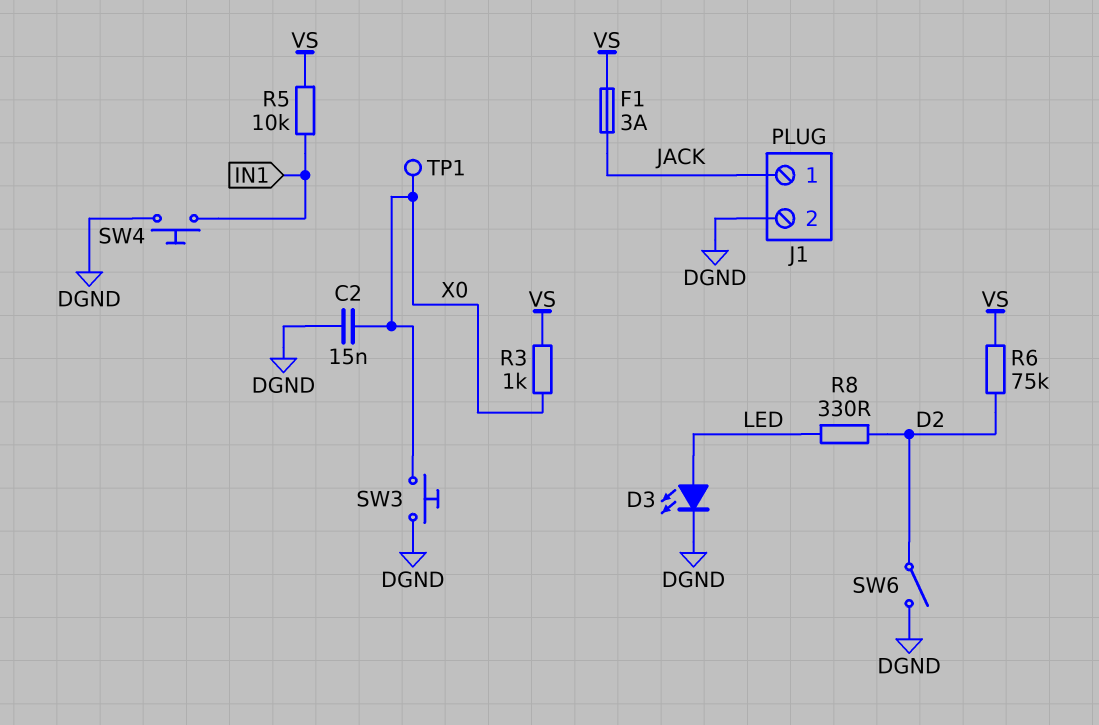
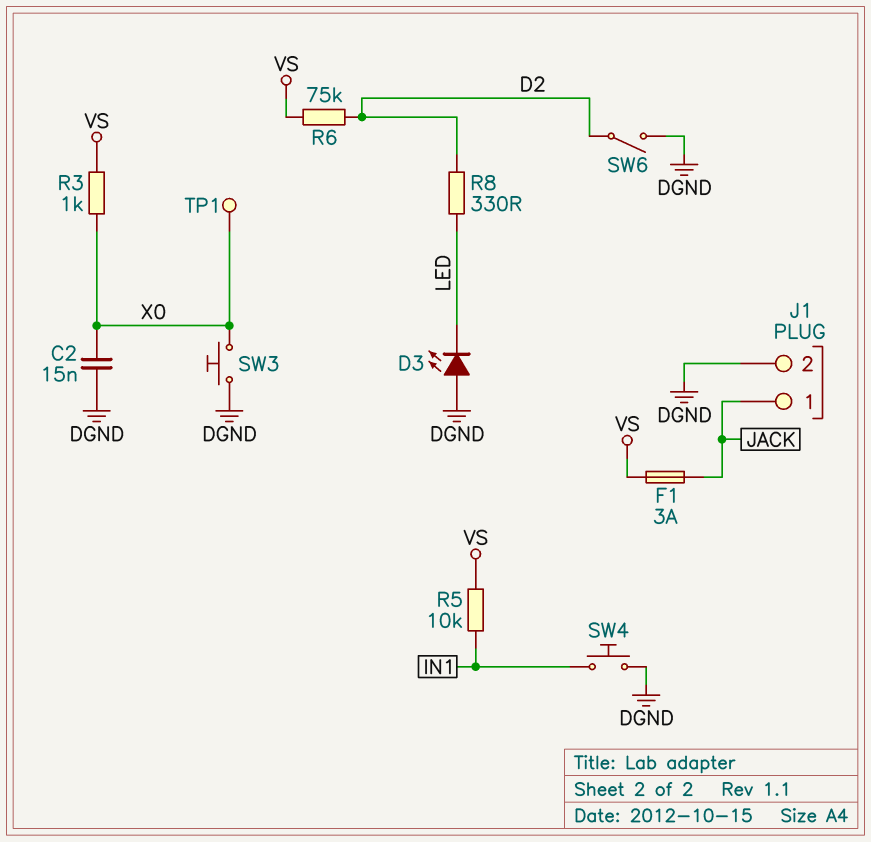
D3: LED (A LED, K DGND) -> LED (A DGND, K LED)

